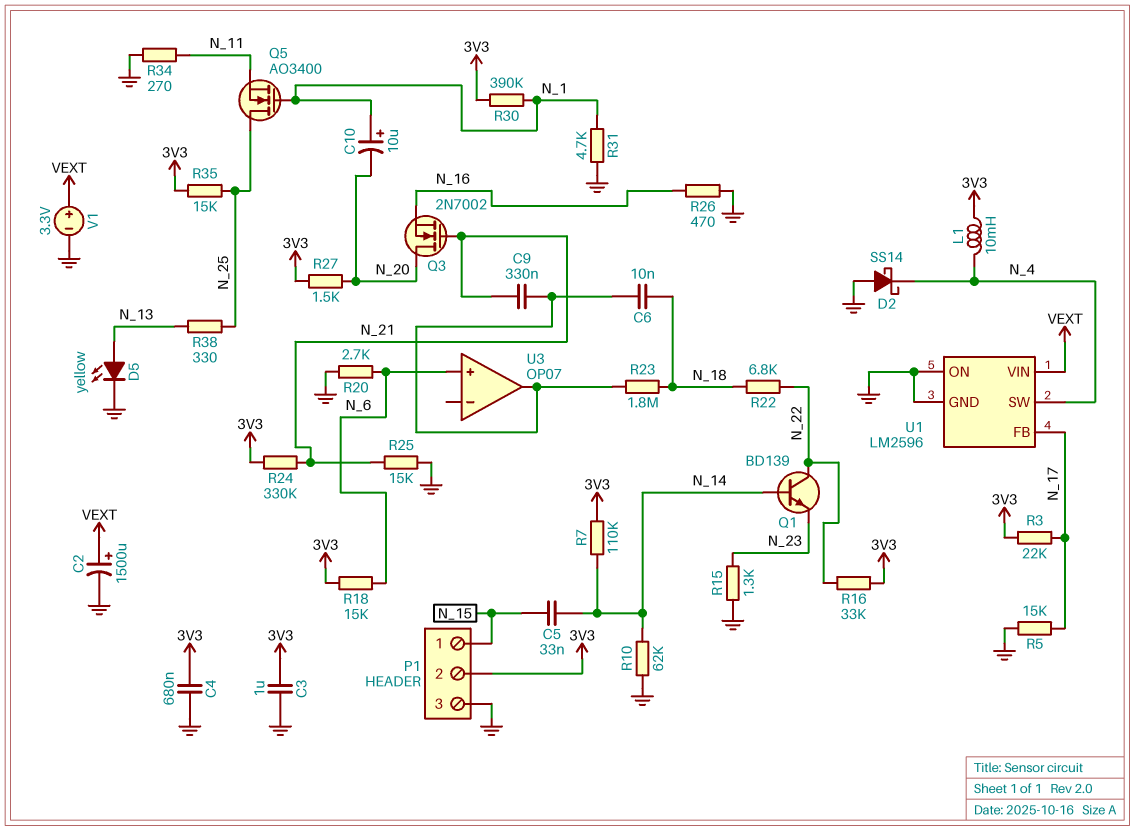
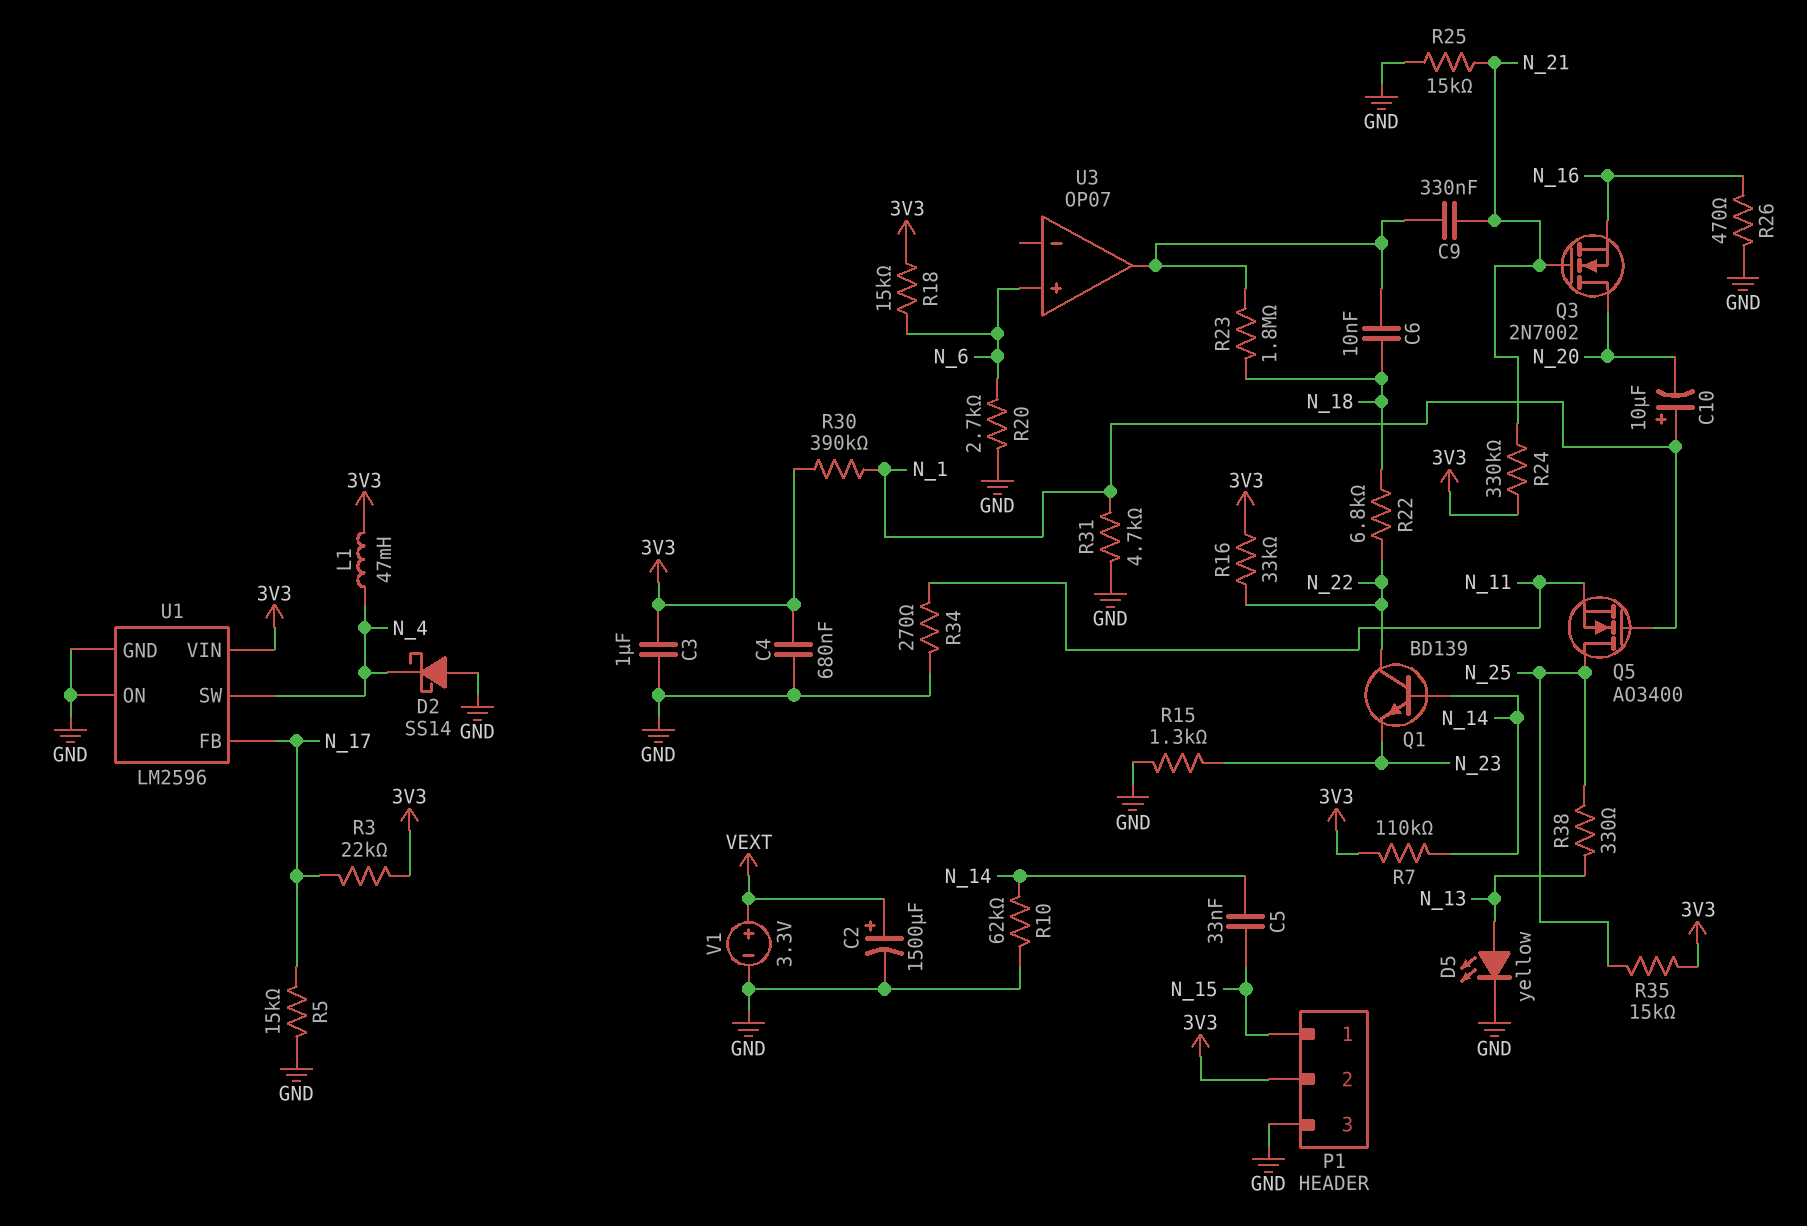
L1: 10mH (3V3, N_4) -> 47mH (3V3, N_4)
R27: 1.5k (3V3, N_20) -> none
U1 pin VIN: VEXT -> 3V3

